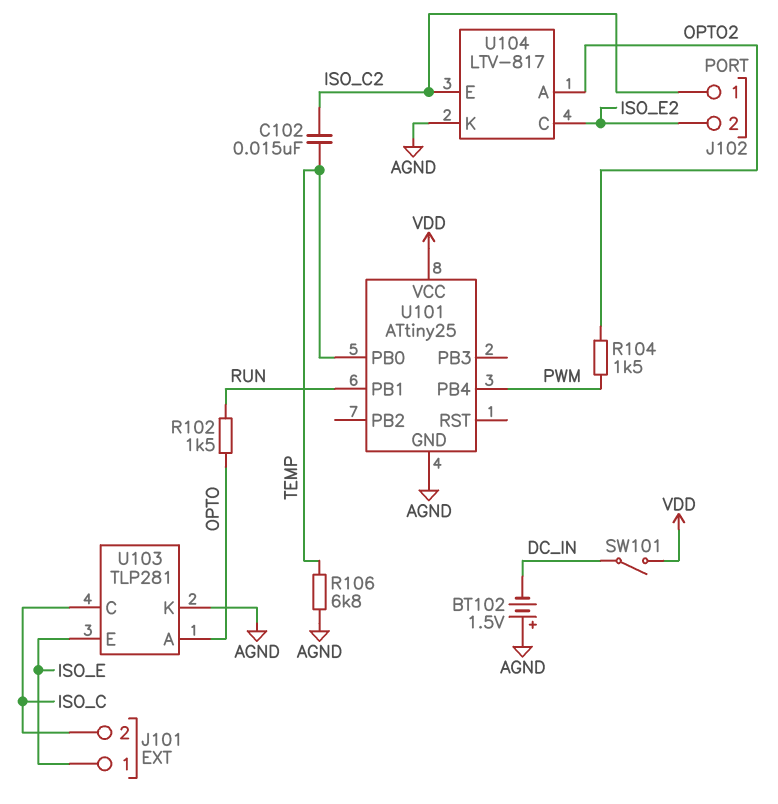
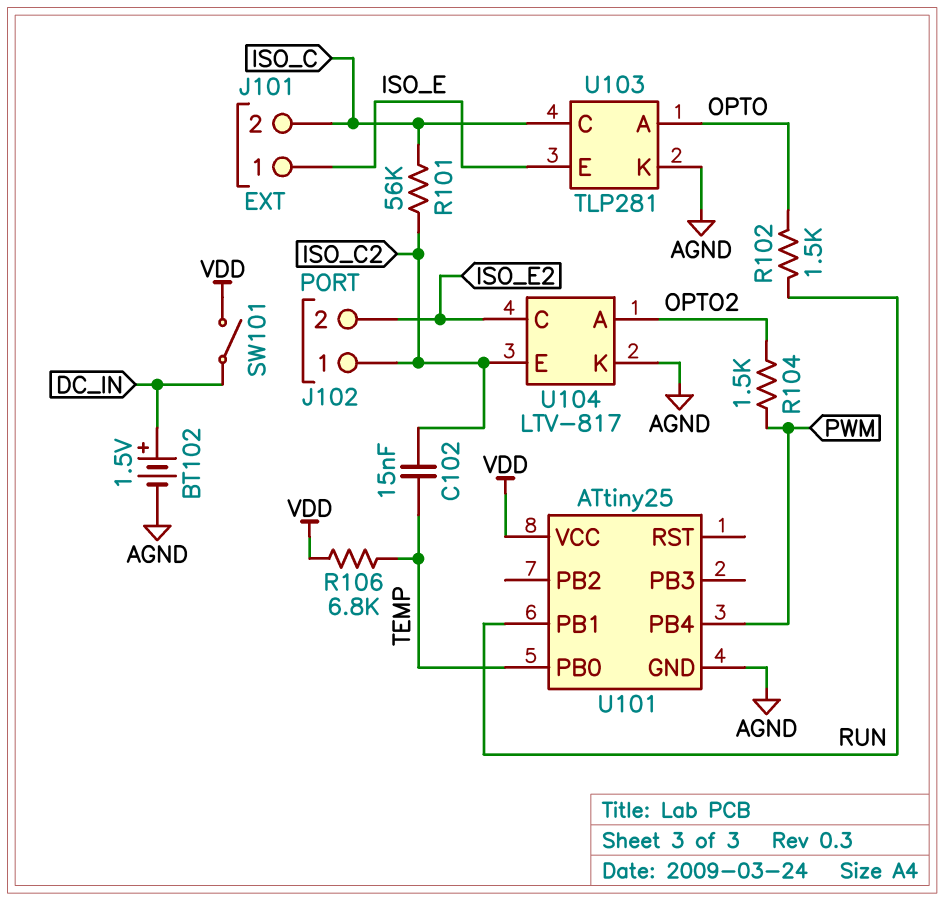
BT102: 1.5V (plus AGND, minus DC_IN) -> 1.5V (plus DC_IN, minus AGND)
R101: none -> 56k (ISO_C, ISO_C2)
R106: 6.8k (AGND, TEMP) -> 6.8k (TEMP, VDD)

